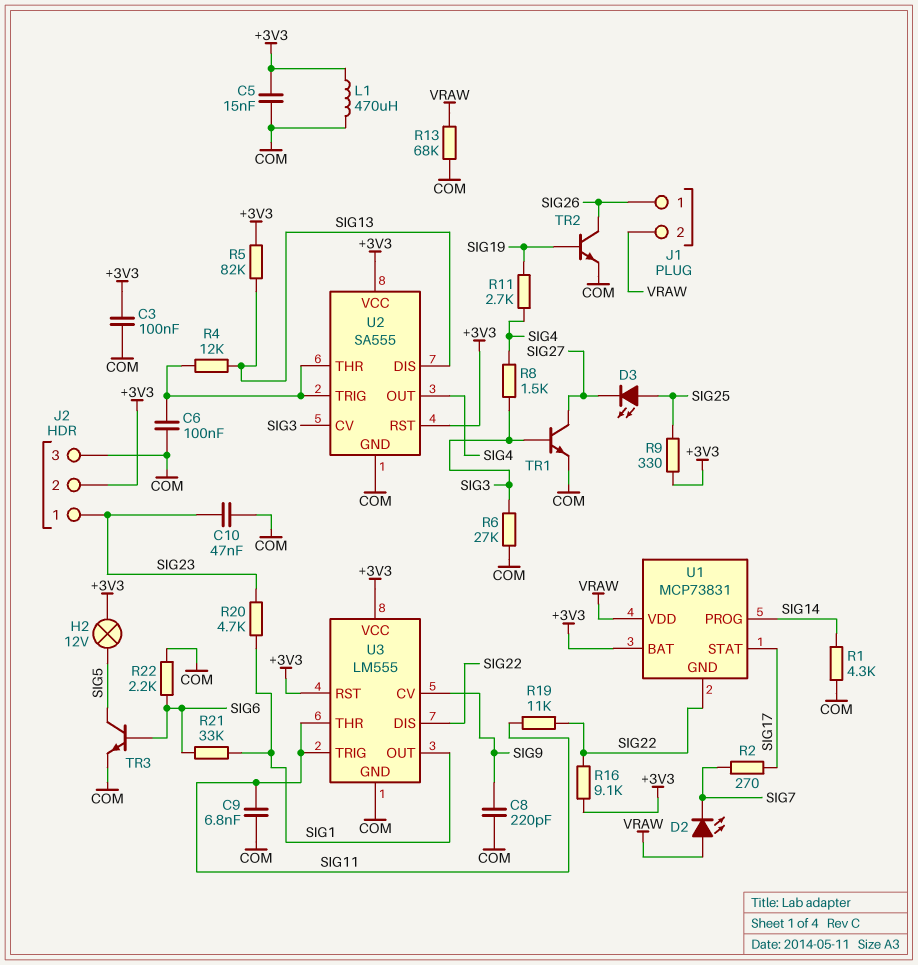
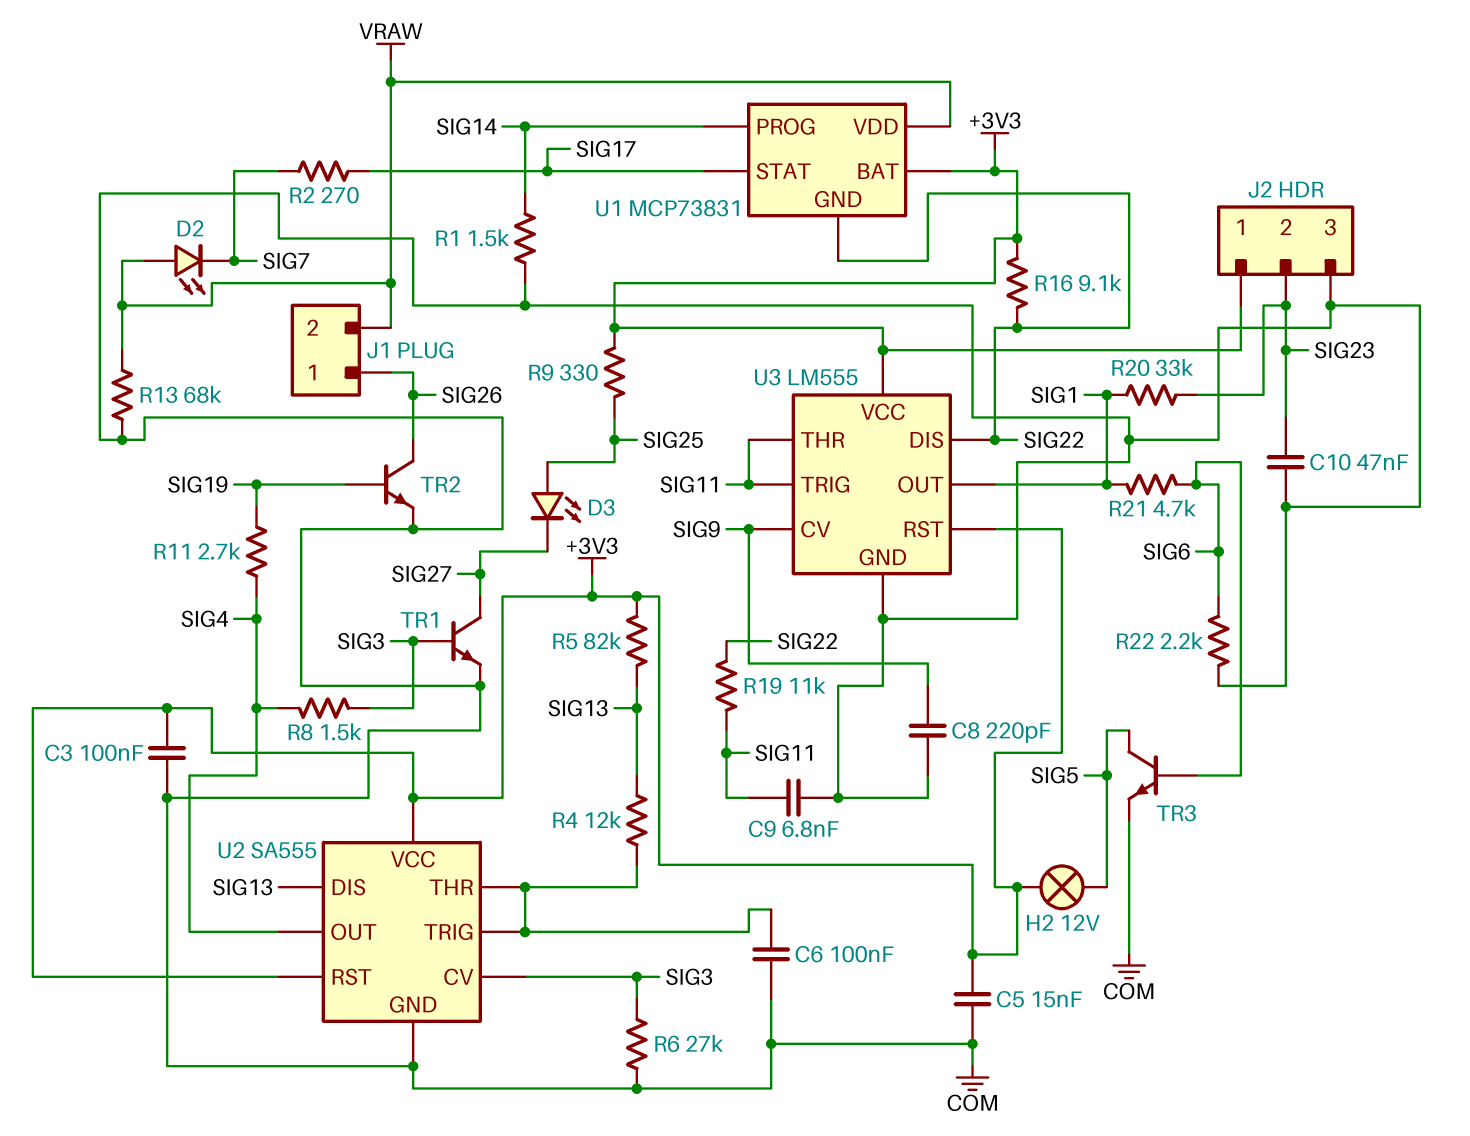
J2 pin 1: SIG23 -> +3V3
J2 pin 2: +3V3 -> SIG23
L1: 470uH (+3V3, COM) -> none
R1: 4.3k (COM, SIG14) -> 1.5k (COM, SIG14)
R20: 4.7k (SIG1, SIG23) -> 33k (SIG1, SIG23)
R21: 33k (SIG1, SIG6) -> 4.7k (SIG1, SIG6)

